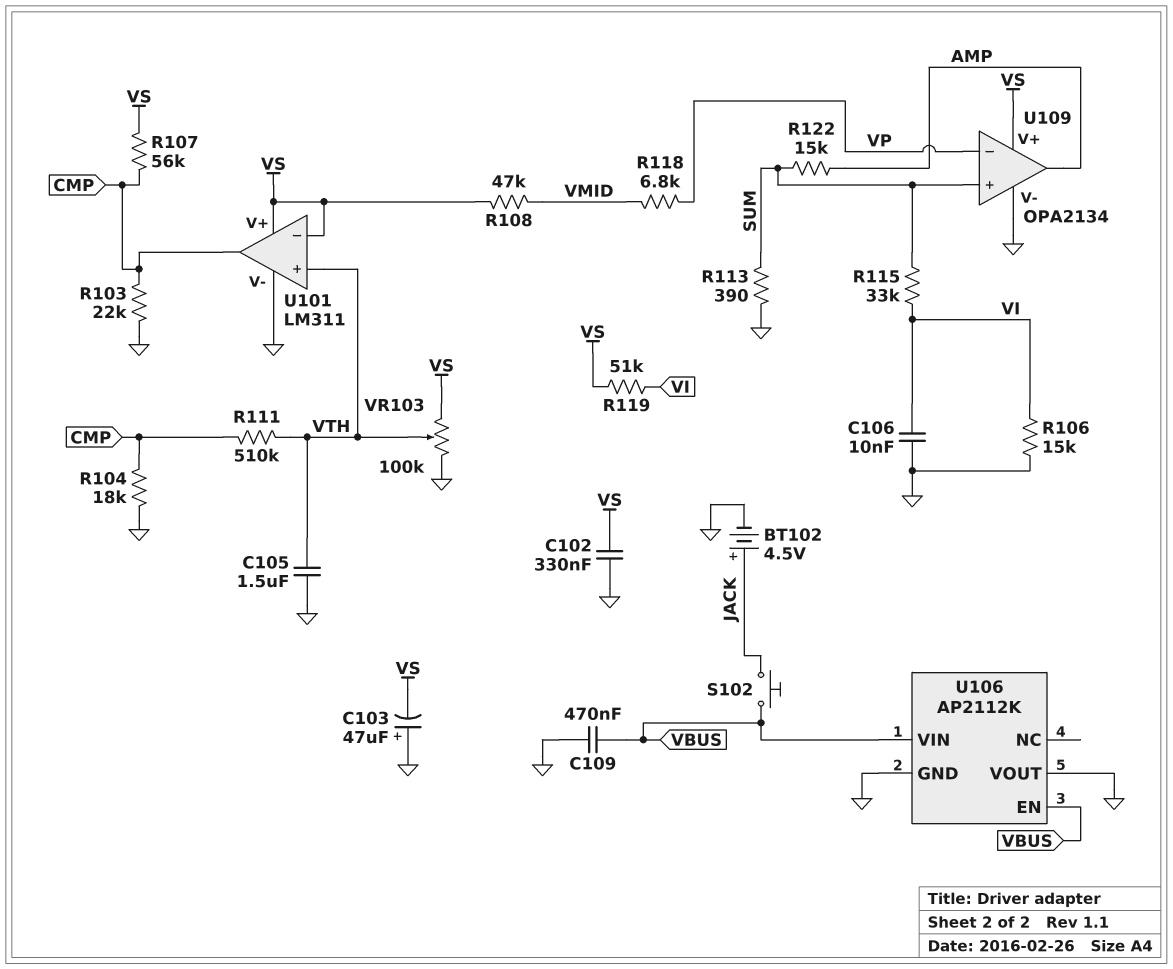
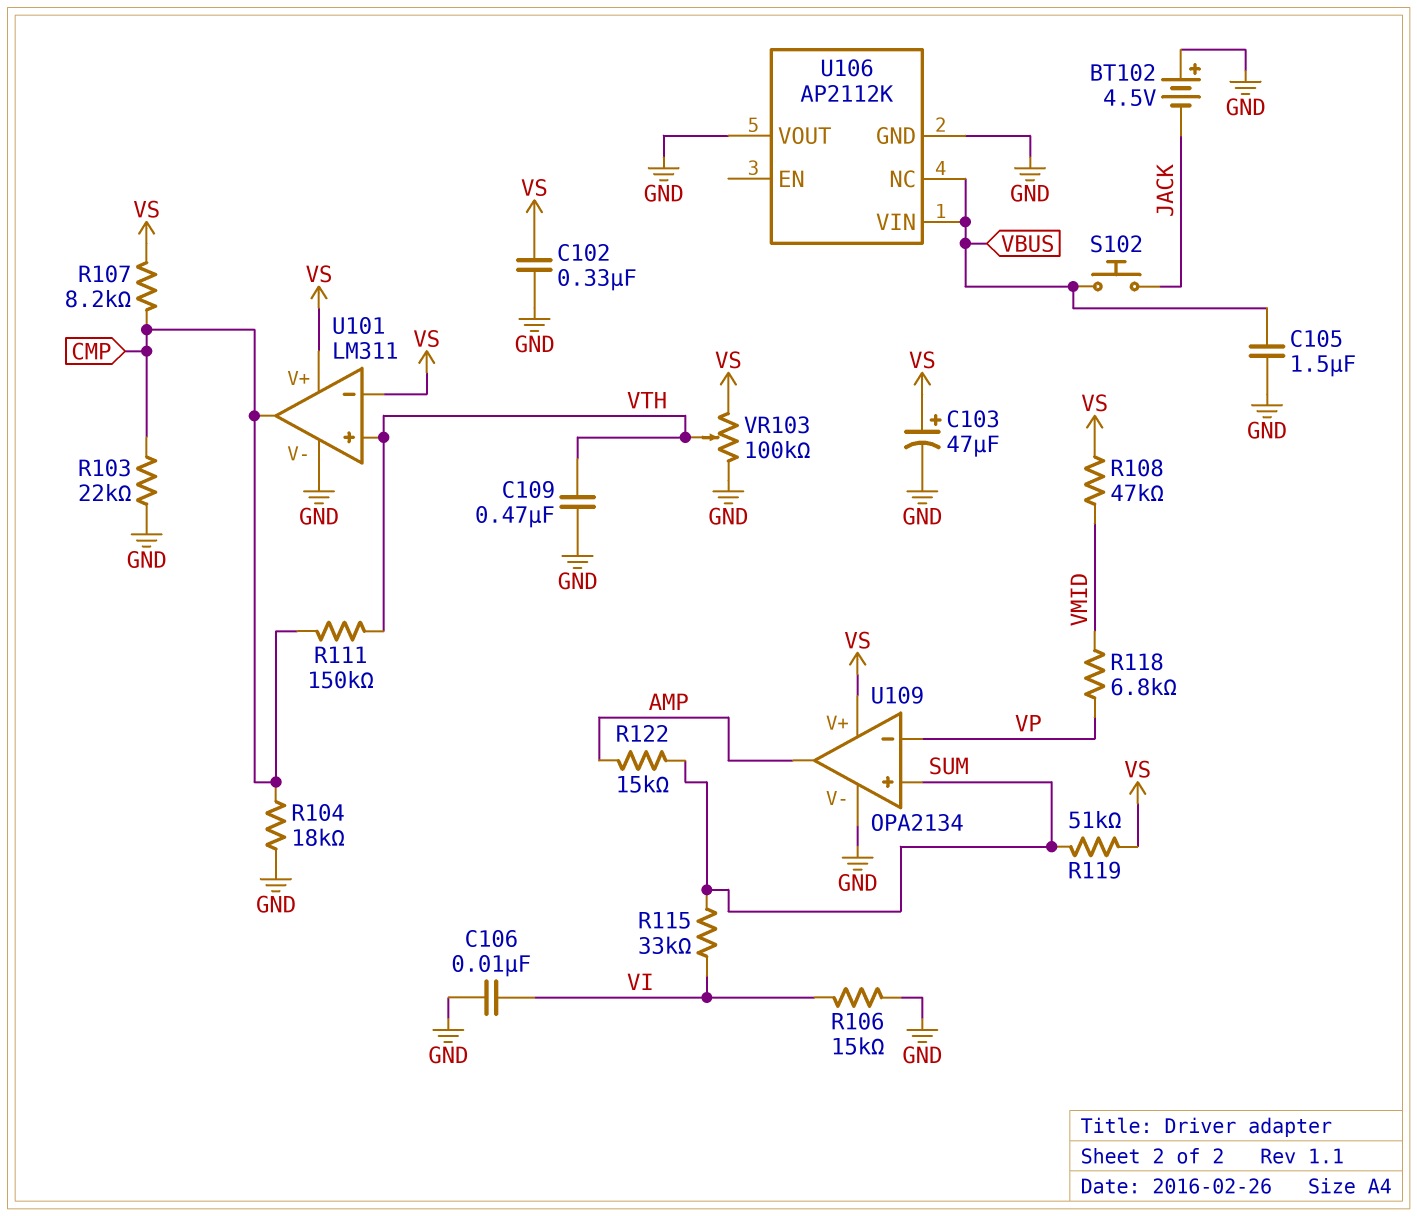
BT102: 4.5V (plus JACK, minus GND) -> 4.5V (plus GND, minus JACK)
C103: 47uF (plus GND, minus VS) -> 47uF (plus VS, minus GND)
C105: 1.5uF (GND, VTH) -> 1.5uF (GND, VBUS)
C109: 470nF (GND, VBUS) -> 470nF (GND, VTH)
R107: 56k (CMP, VS) -> 8.2k (CMP, VS)
R111: 510k (CMP, VTH) -> 150k (CMP, VTH)
R113: 390 (GND, SUM) -> none
R119: 51k (VI, VS) -> 51k (SUM, VS)
U106 pin EN: VBUS -> none
U106 pin NC: none -> VBUS

